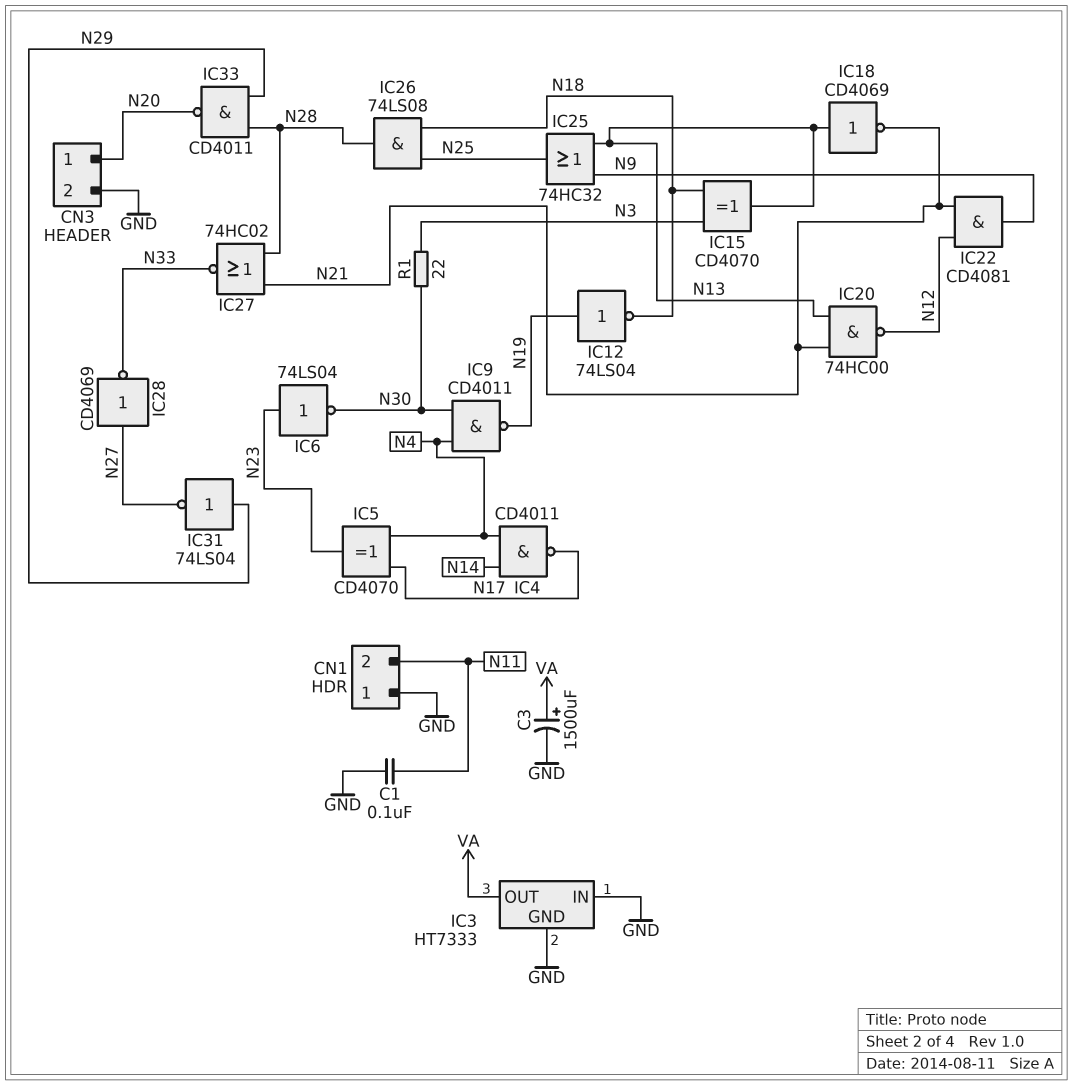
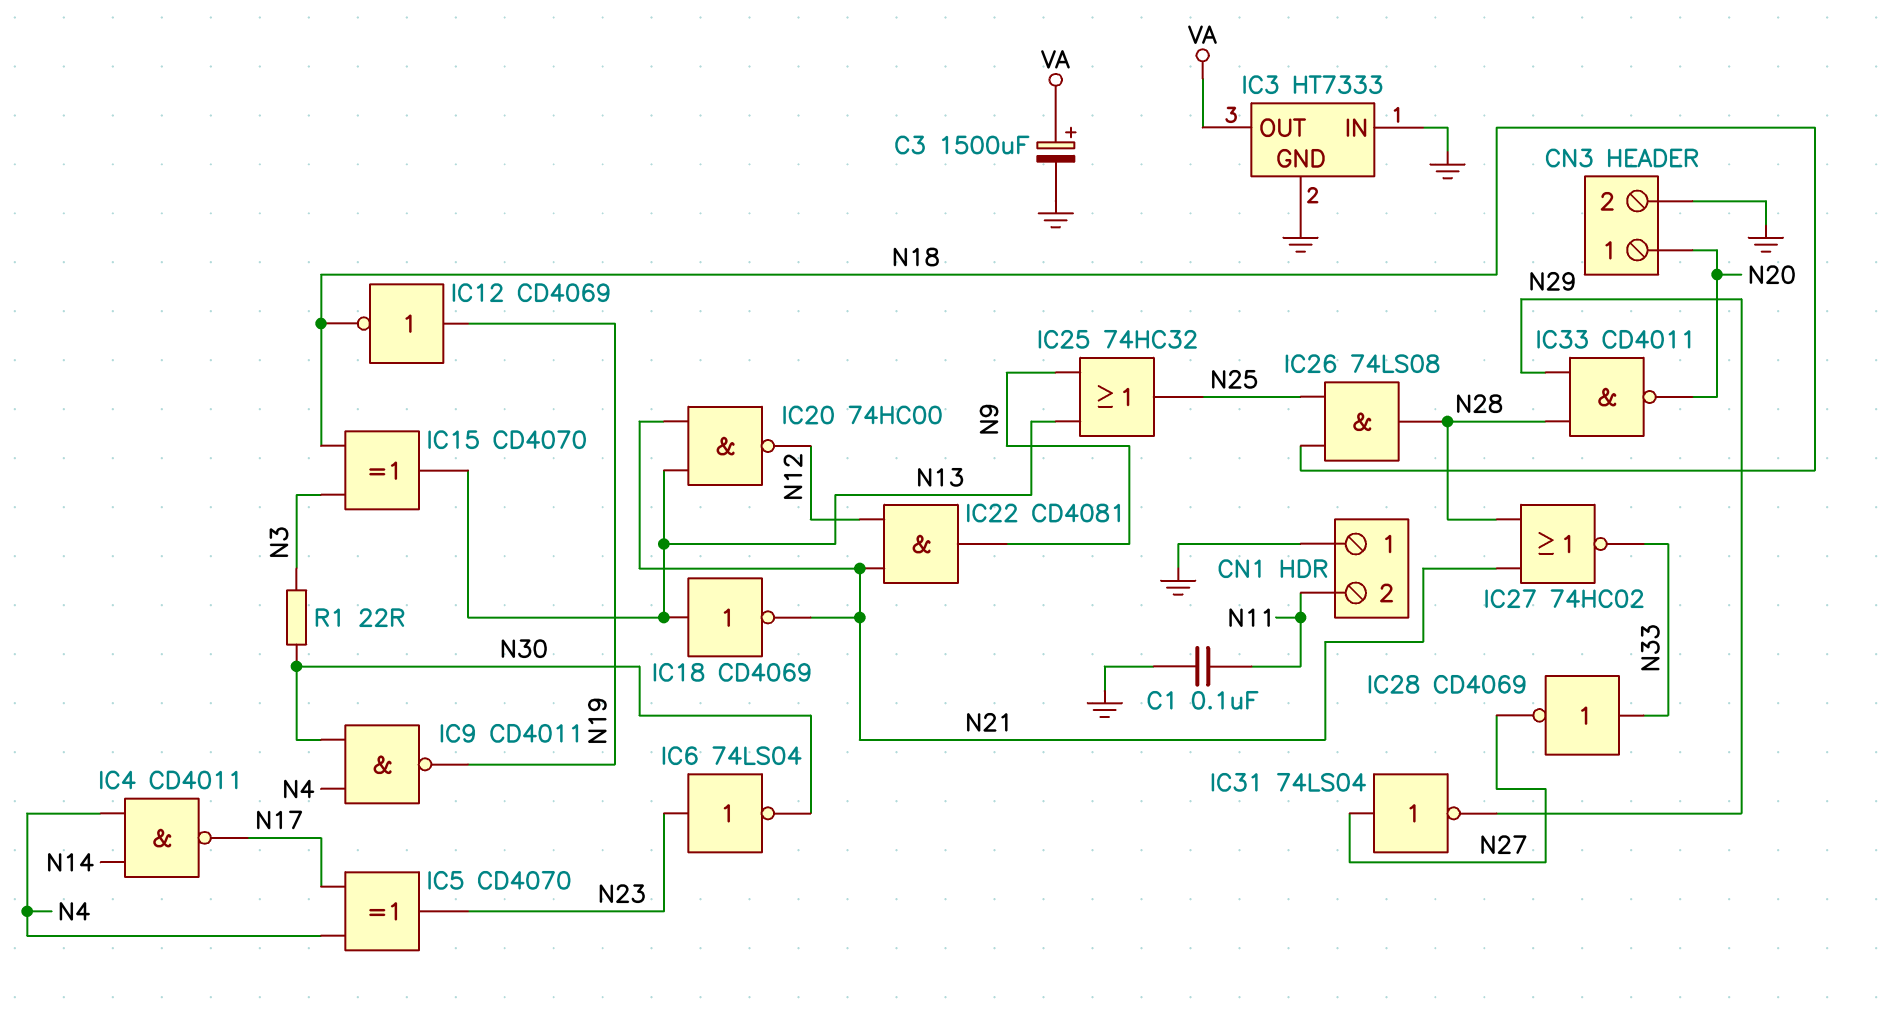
IC12: NOT 74LS04 (in N19, out N18) -> NOT CD4069 (in N19, out N18)
IC28: NOT CD4069 (in N27, out N33) -> NOT CD4069 (in N33, out N27)
IC31: NOT 74LS04 (in N29, out N27) -> NOT 74LS04 (in N27, out N29)

